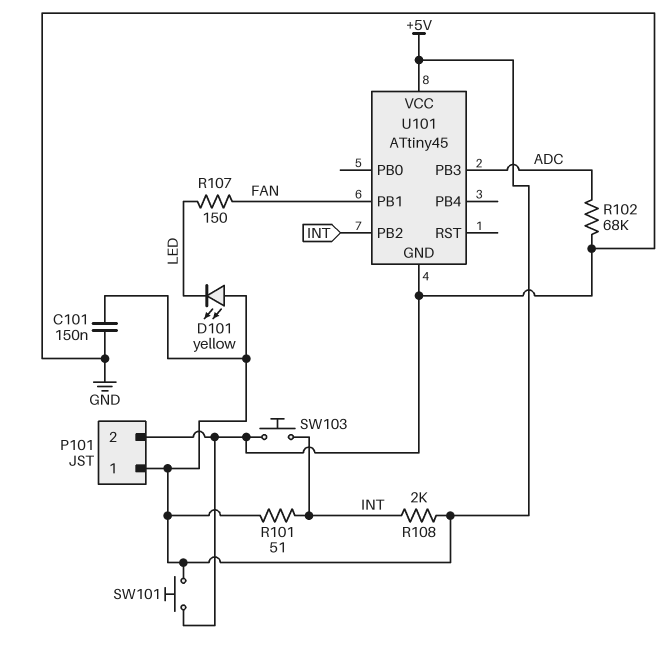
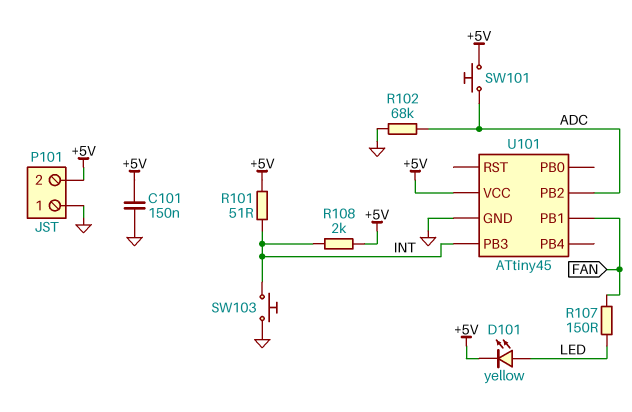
D101: LED yellow (A +5V, K LED) -> LED yellow (A LED, K +5V)
P101 pin 1: +5V -> GND
P101 pin 2: GND -> +5V
SW101: button (+5V, GND) -> button (+5V, ADC)
U101 pin PB2: INT -> ADC
U101 pin PB3: ADC -> INT

